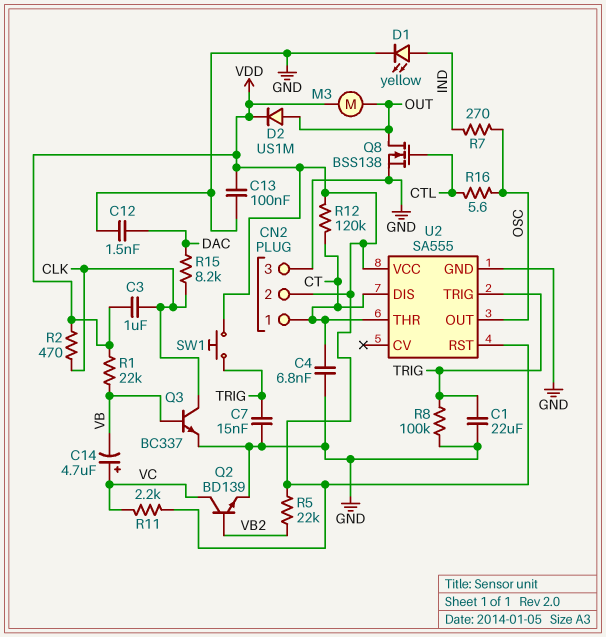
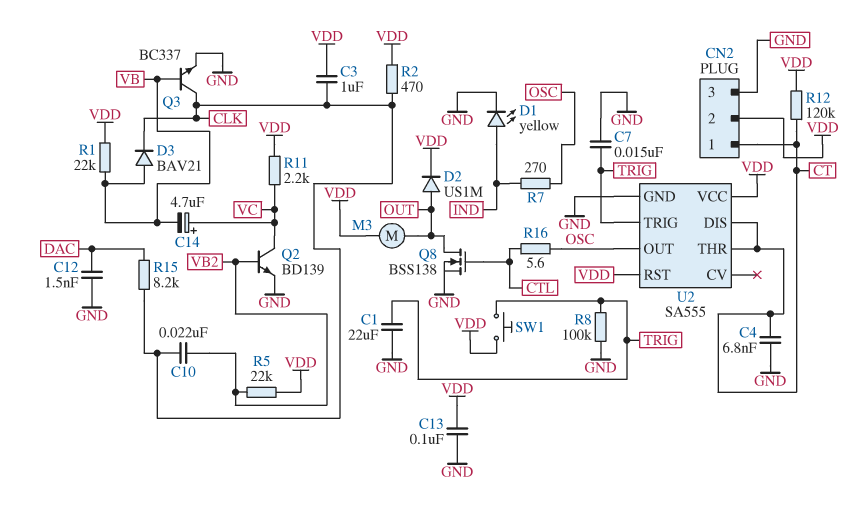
C10: none -> 22nF (CLK, VB2)
D3: none -> diode BAV21 (A VB, K CLK)

